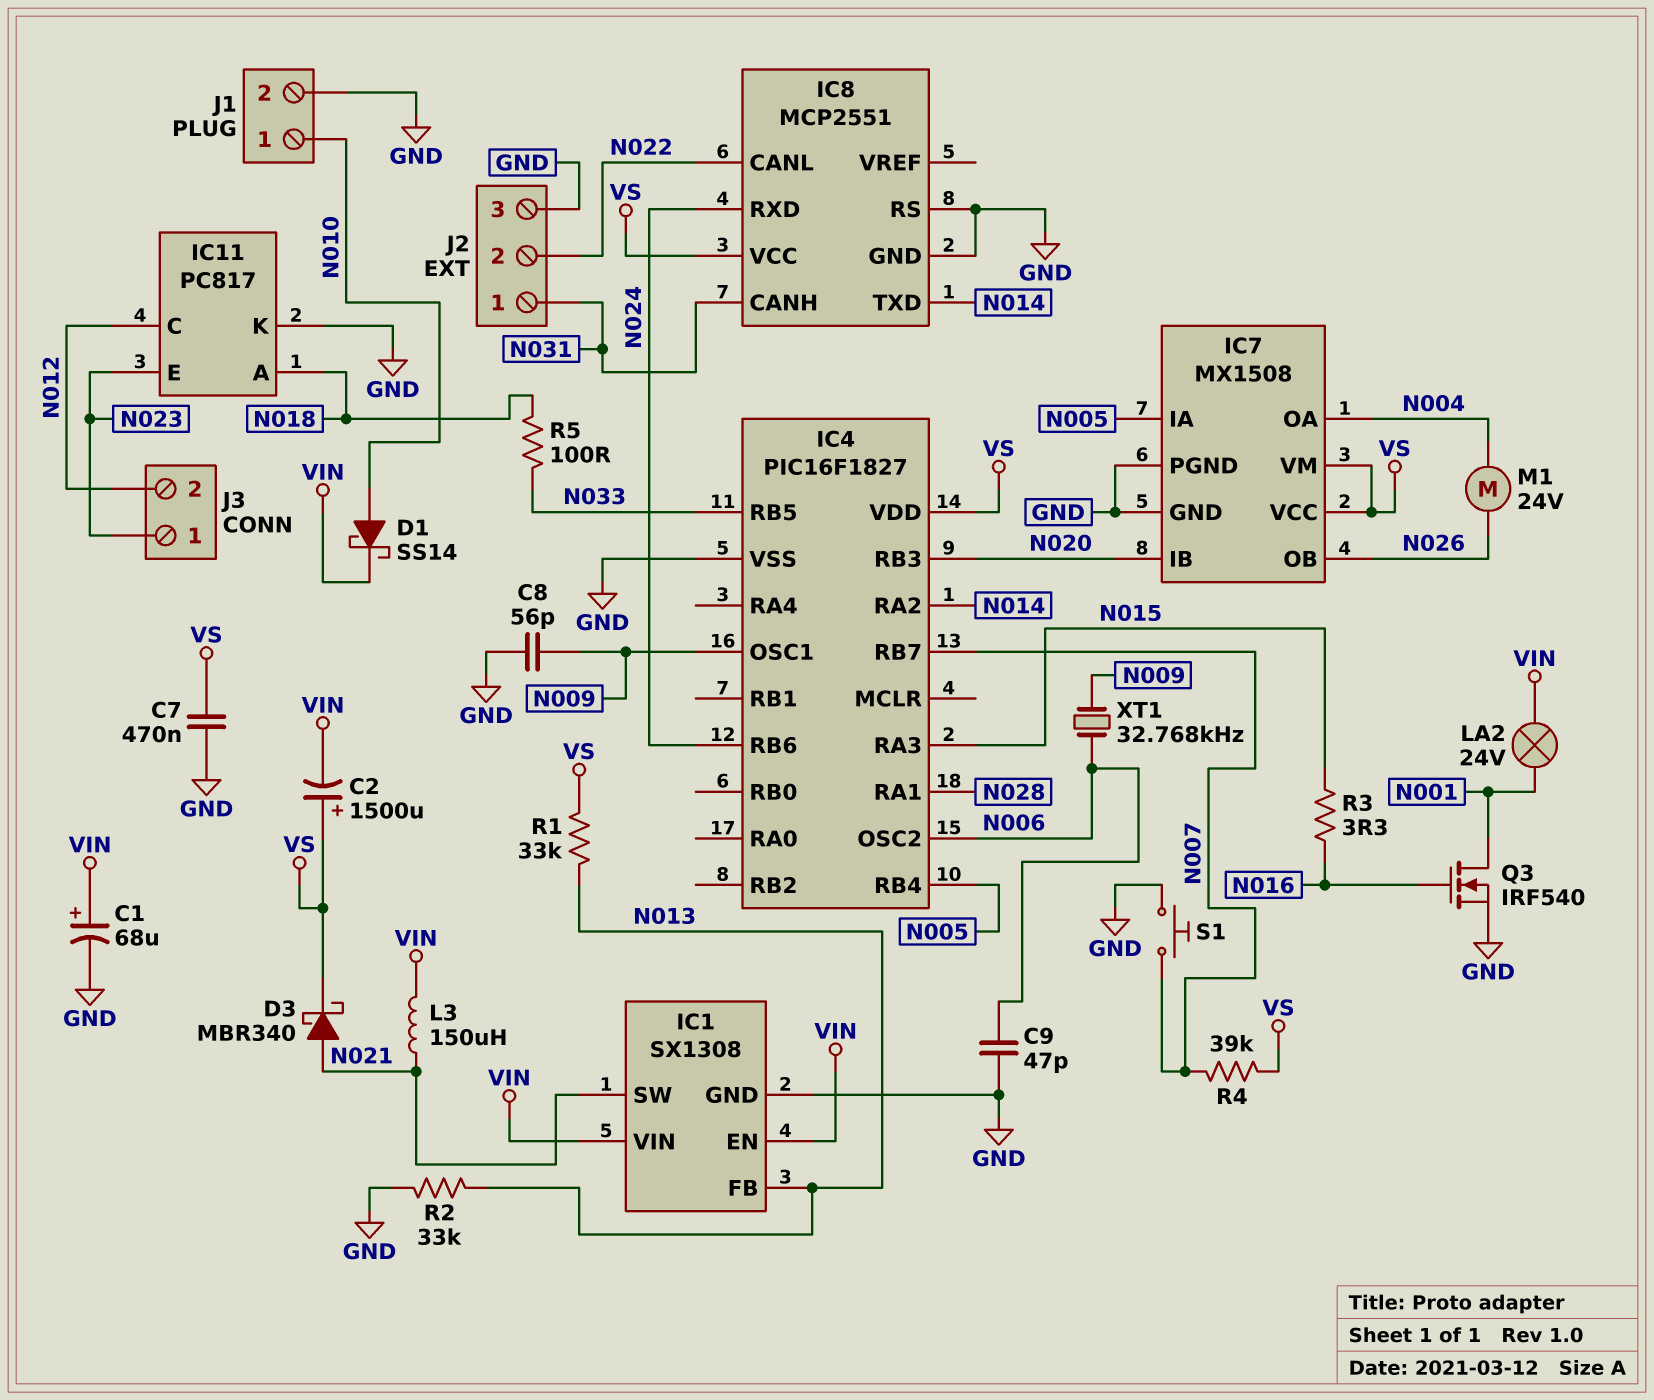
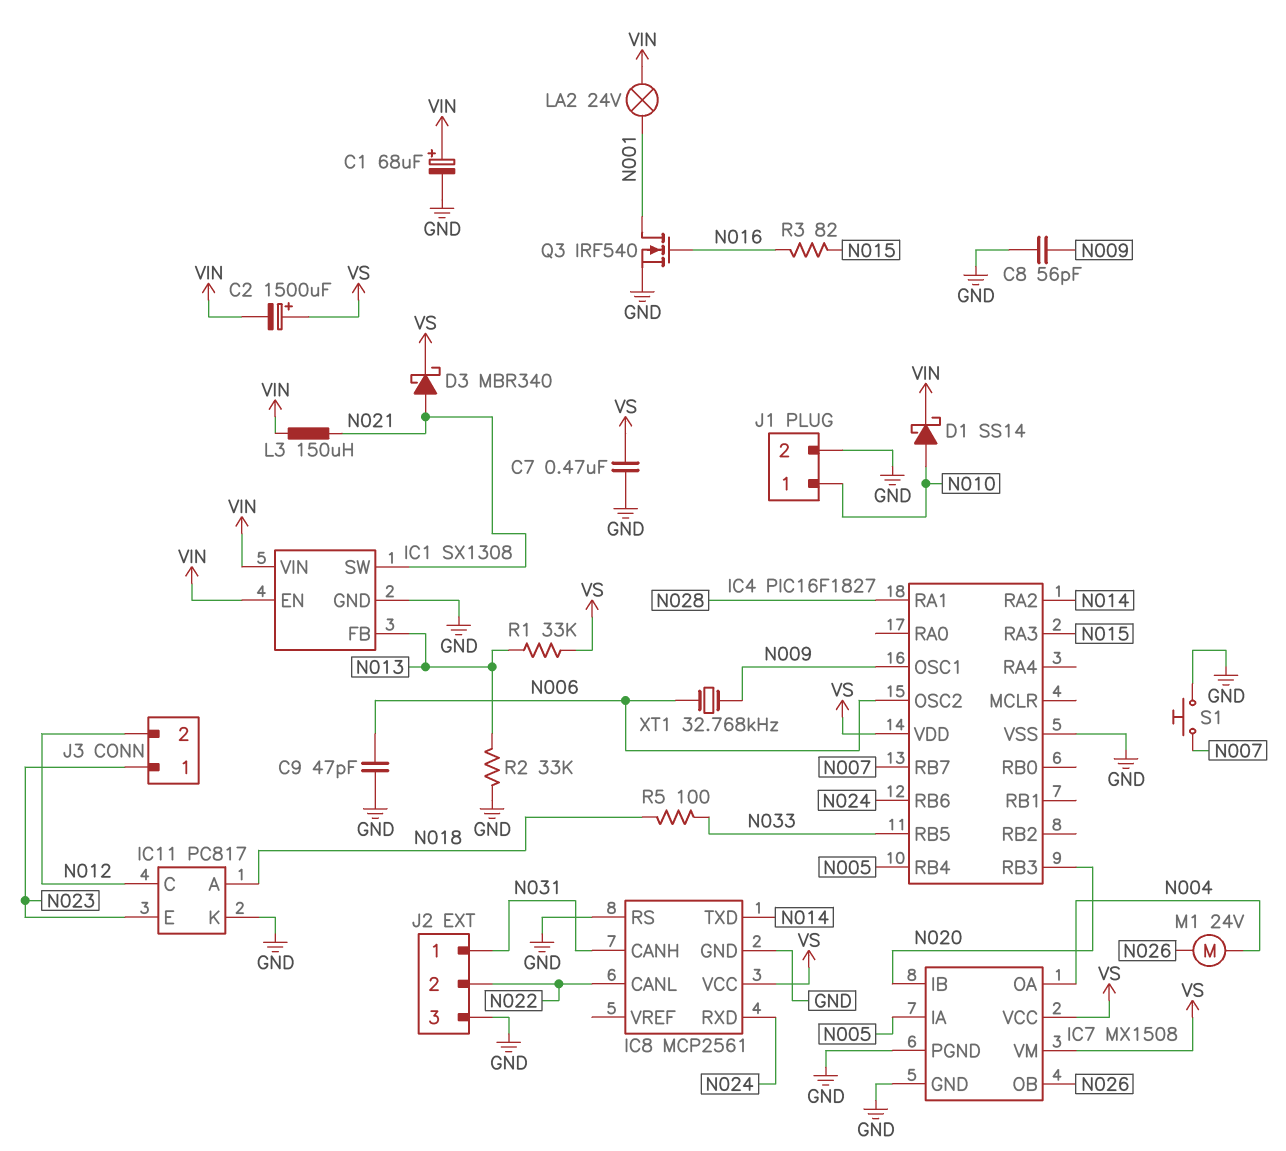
IC8: MCP2551 -> MCP2561
R3: 3.3 (N015, N016) -> 82 (N015, N016)
R4: 39k (N007, VS) -> none

